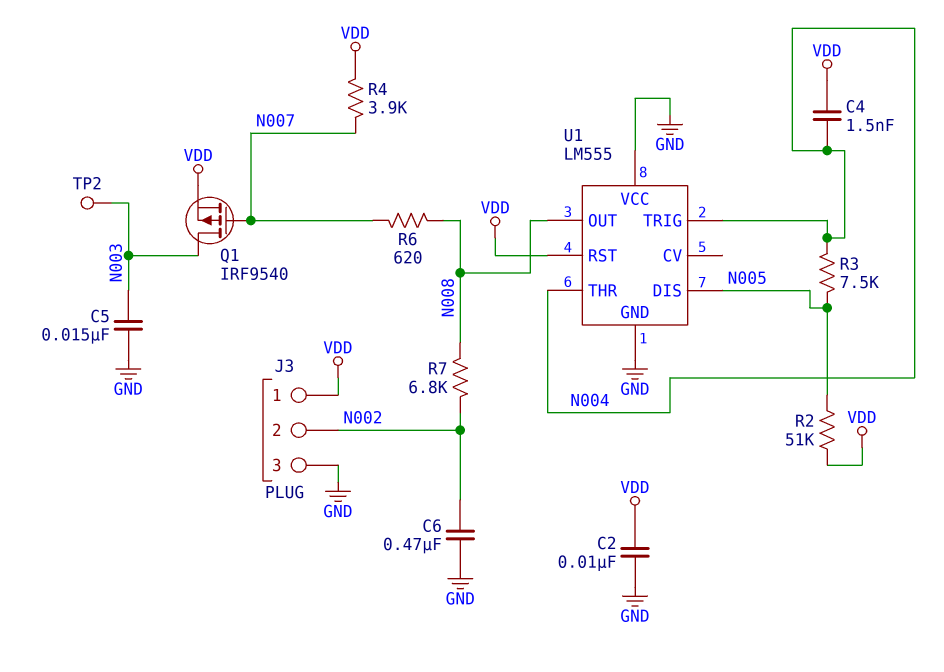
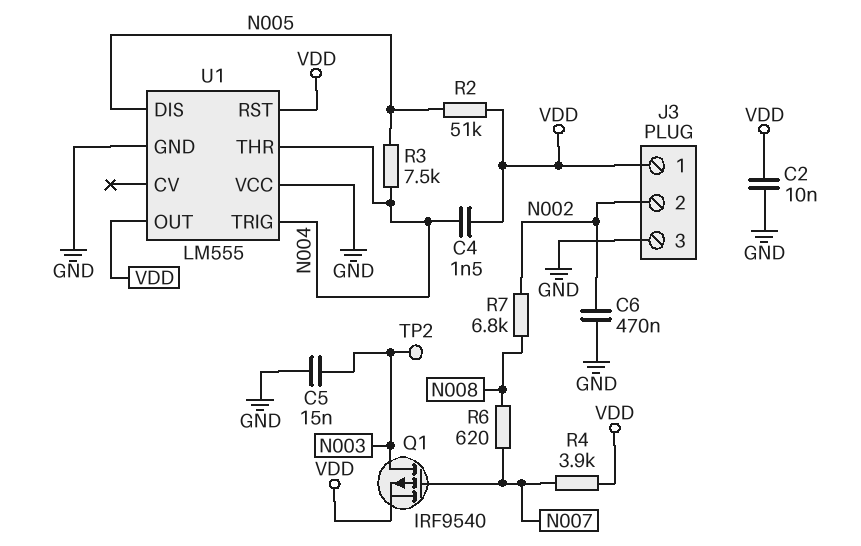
U1 pin OUT: N008 -> VDD

